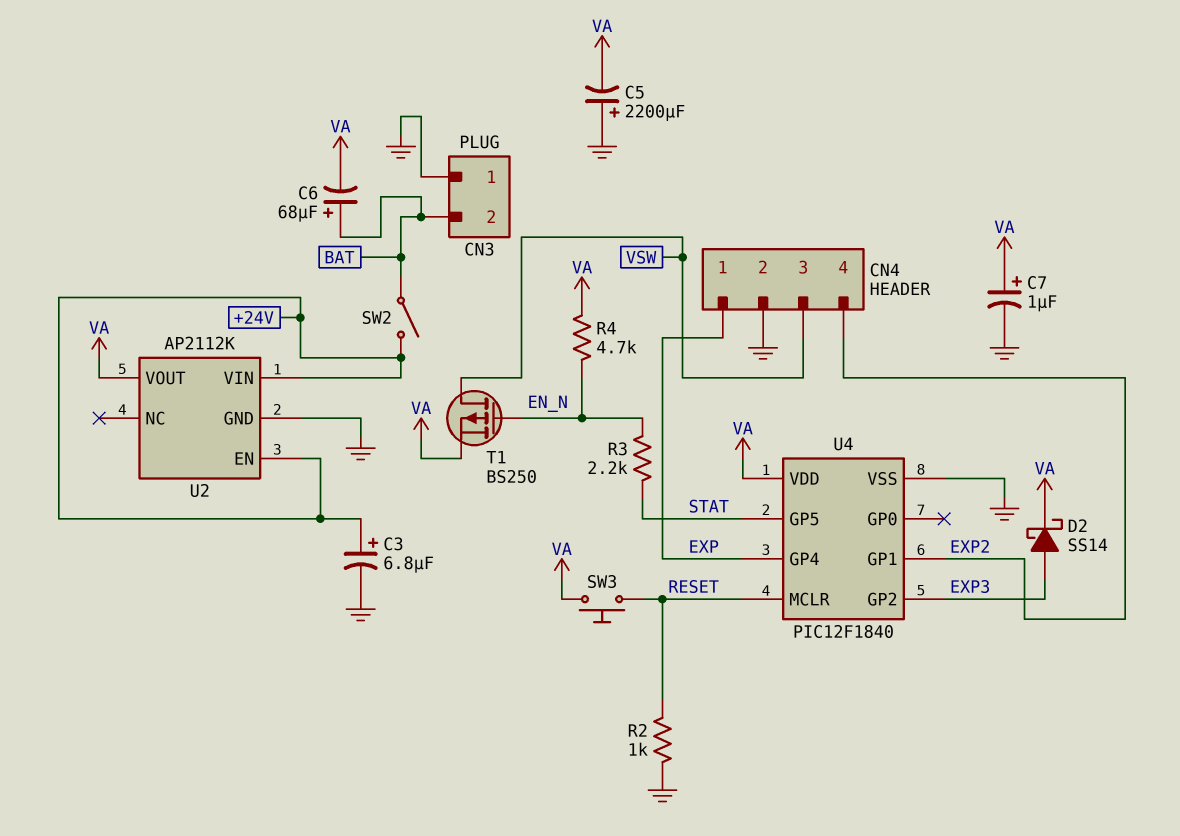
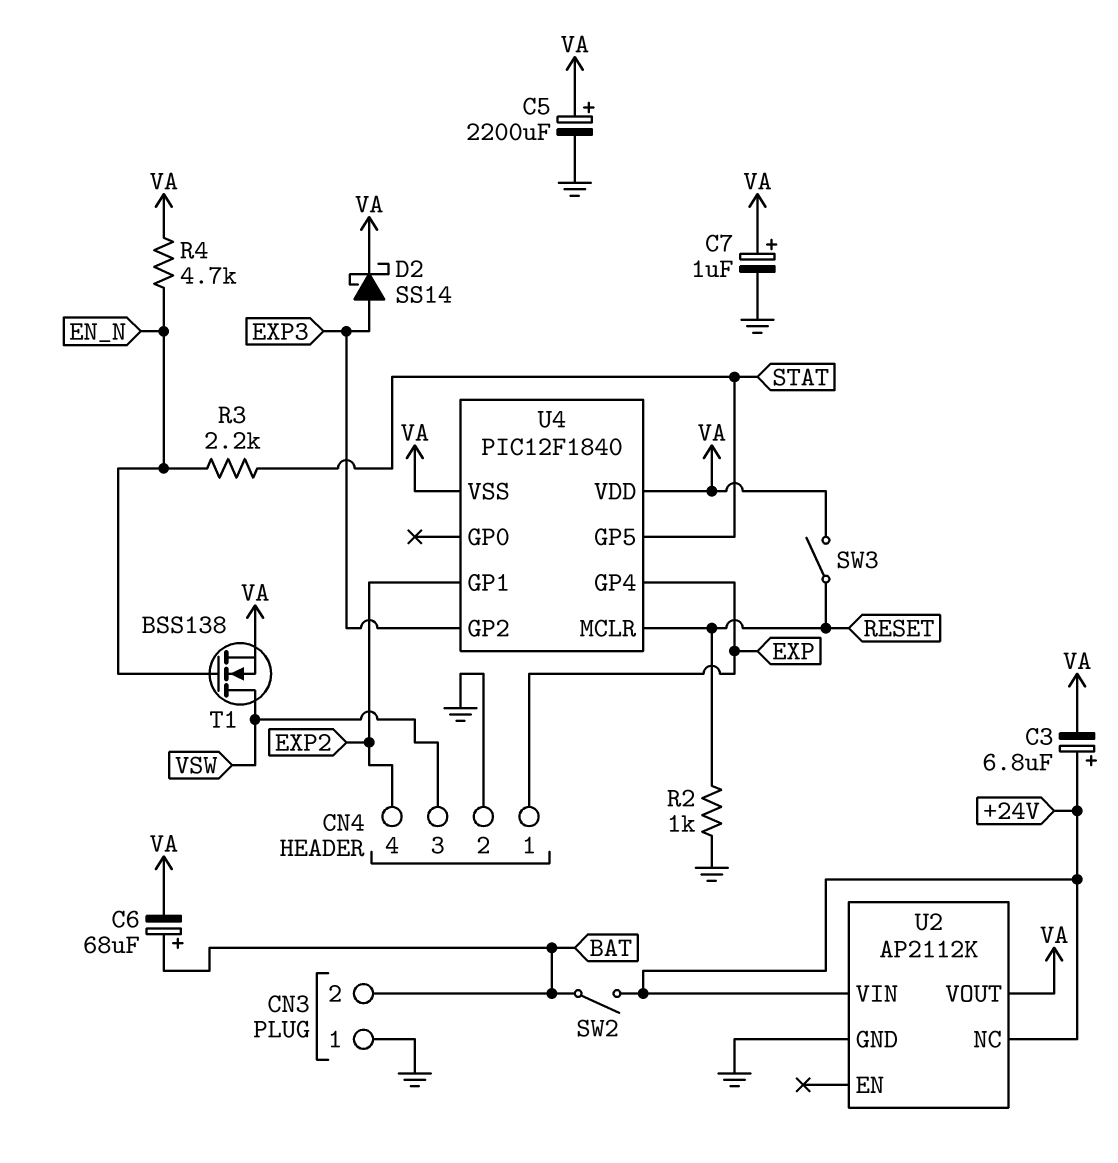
C3: 6.8uF (plus +24V, minus GND) -> 6.8uF (plus +24V, minus VA)
C5: 2200uF (plus GND, minus VA) -> 2200uF (plus VA, minus GND)
SW3: button (RESET, VA) -> switch (RESET, VA)
T1: PMOS BS250 (G EN_N, D VSW, S VA) -> NMOS BSS138 (G EN_N, D VSW, S VA)
U2 pin EN: +24V -> none
U2 pin NC: none -> +24V
U4 pin VSS: GND -> VA

